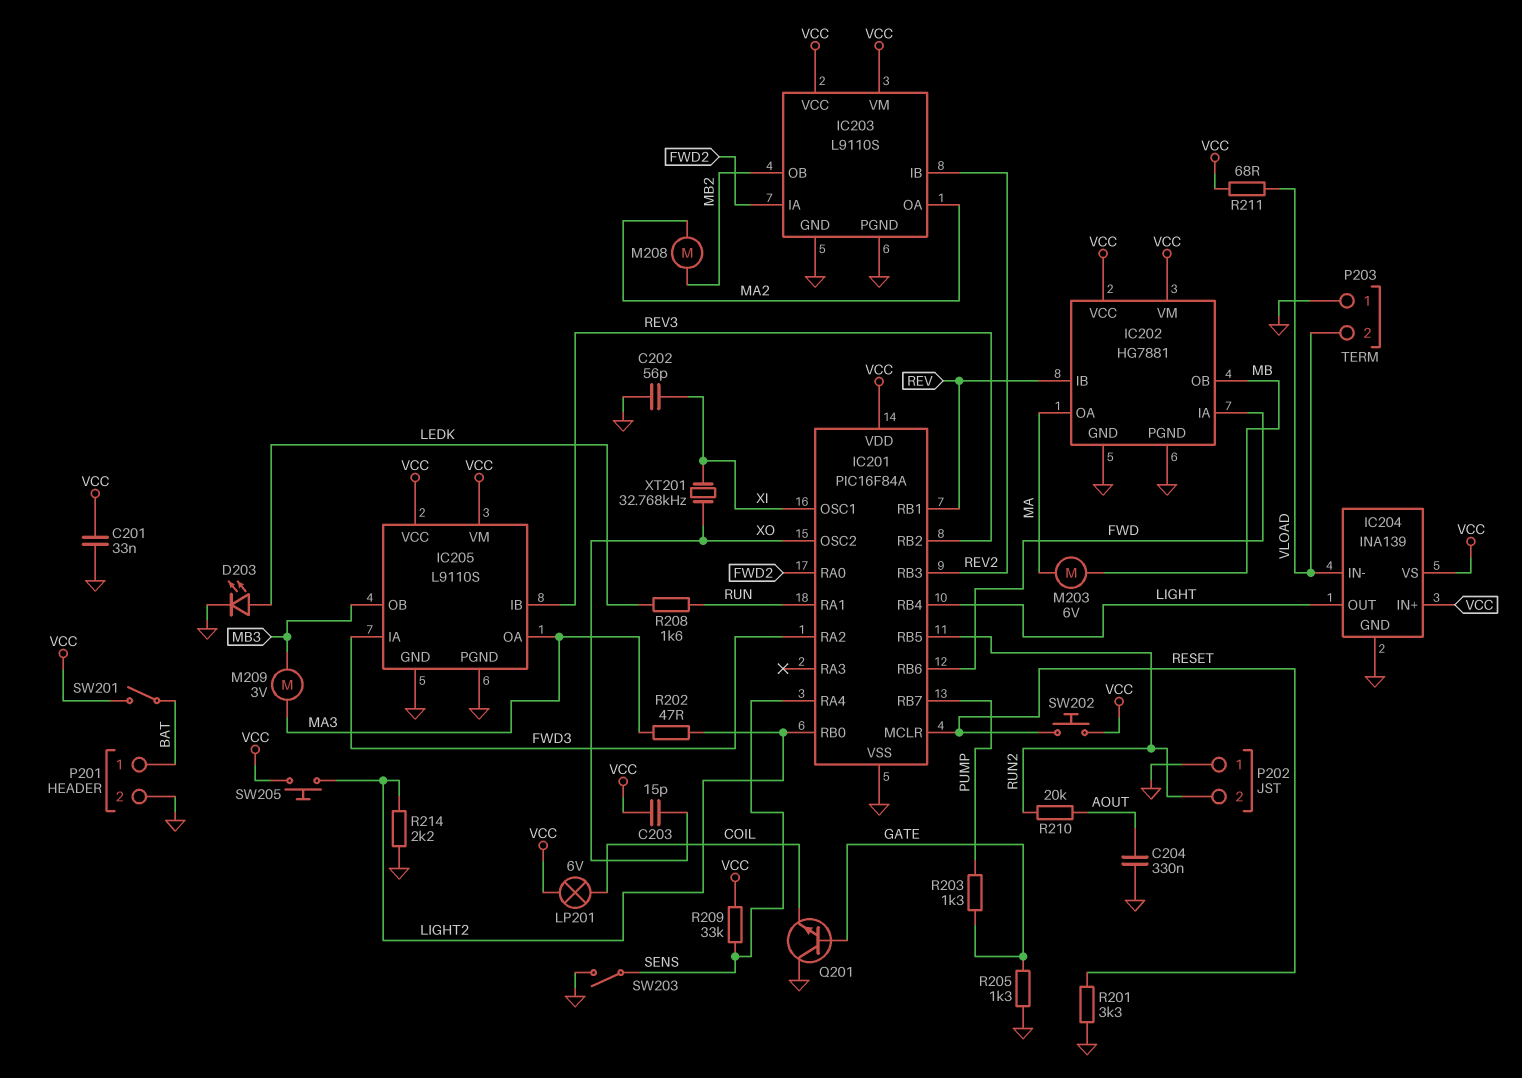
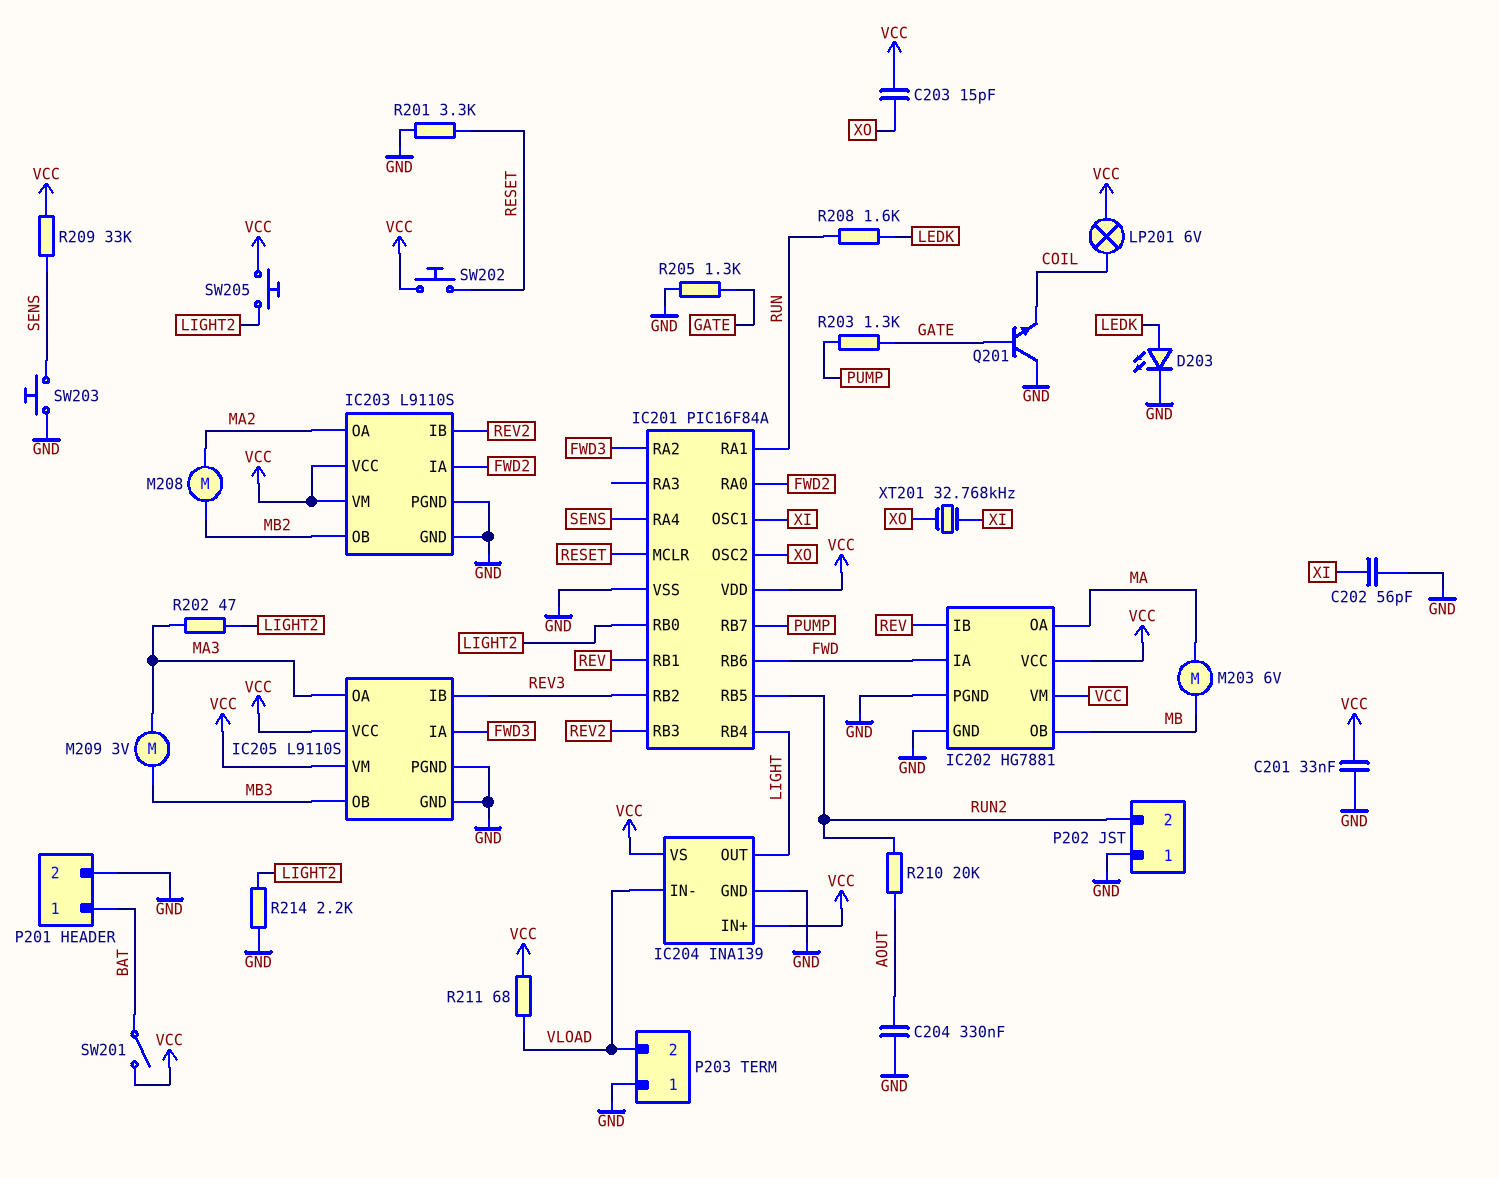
SW203: switch (GND, SENS) -> button (GND, SENS)

